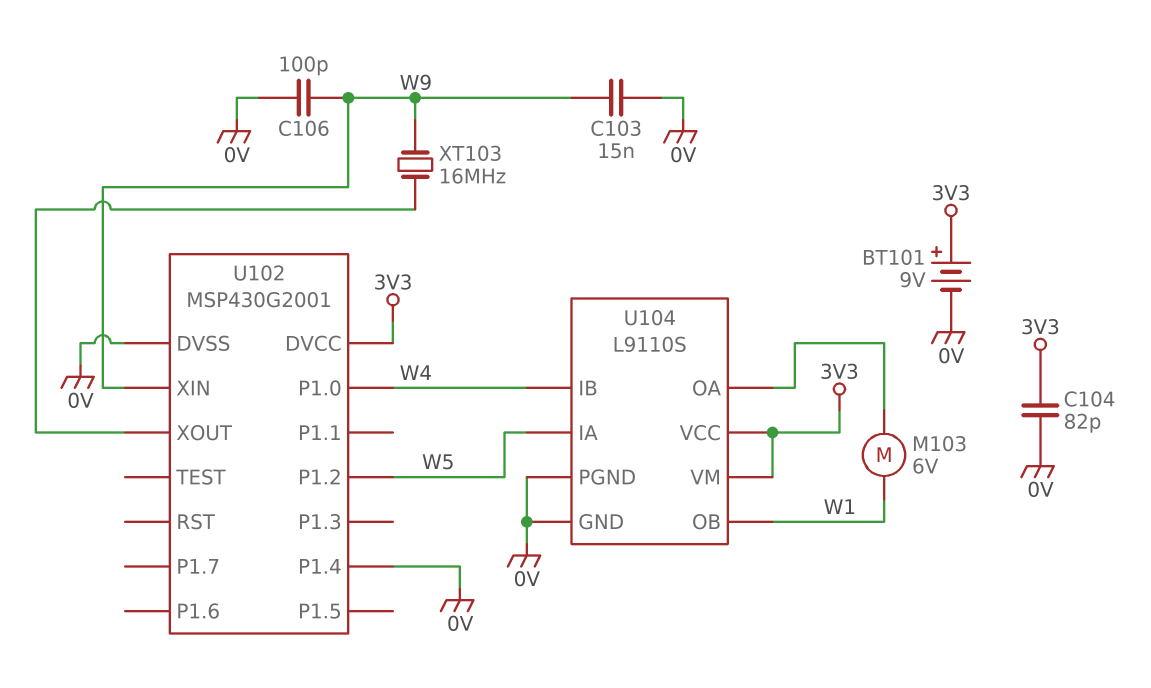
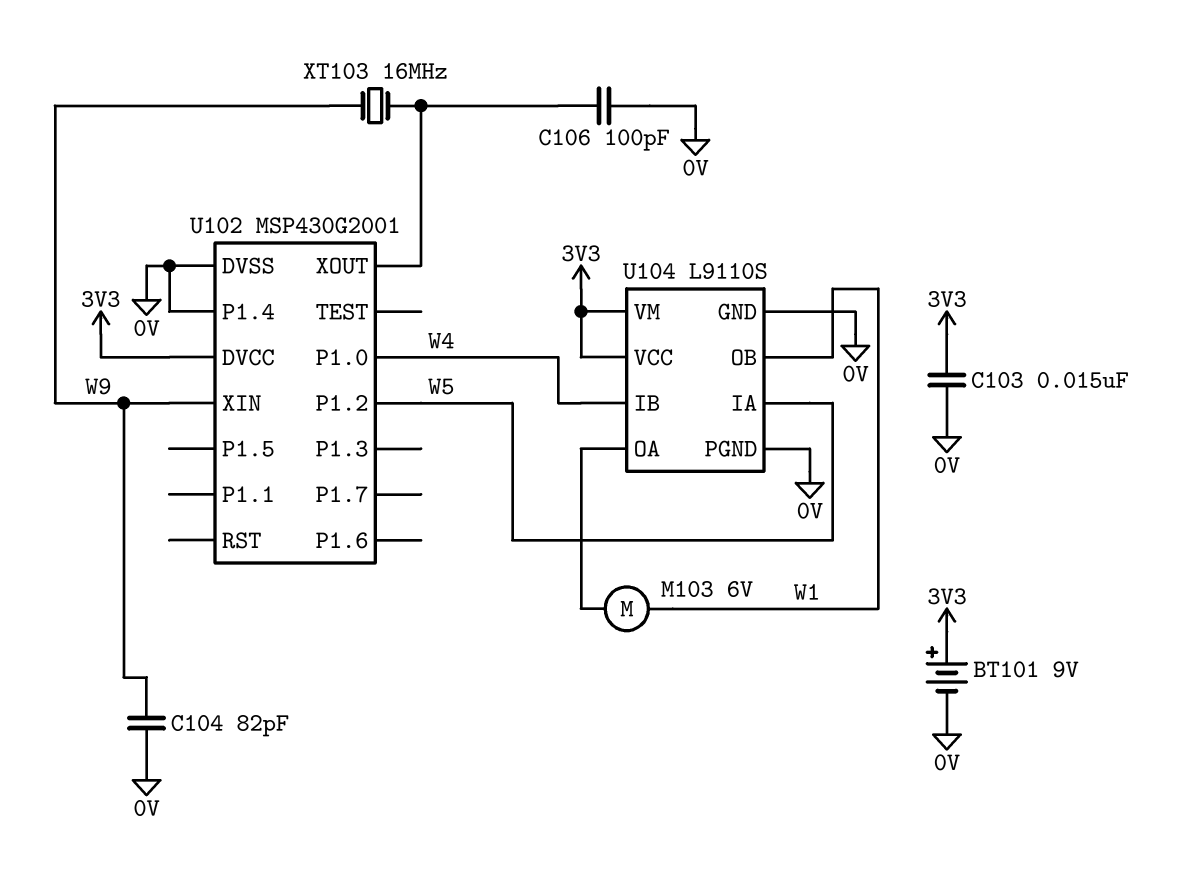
C103: 15nF (0V, W9) -> 15nF (0V, 3V3)
C104: 82pF (0V, 3V3) -> 82pF (0V, W9)
C106: 100pF (0V, W9) -> 100pF (0V, U102/XOUT)

